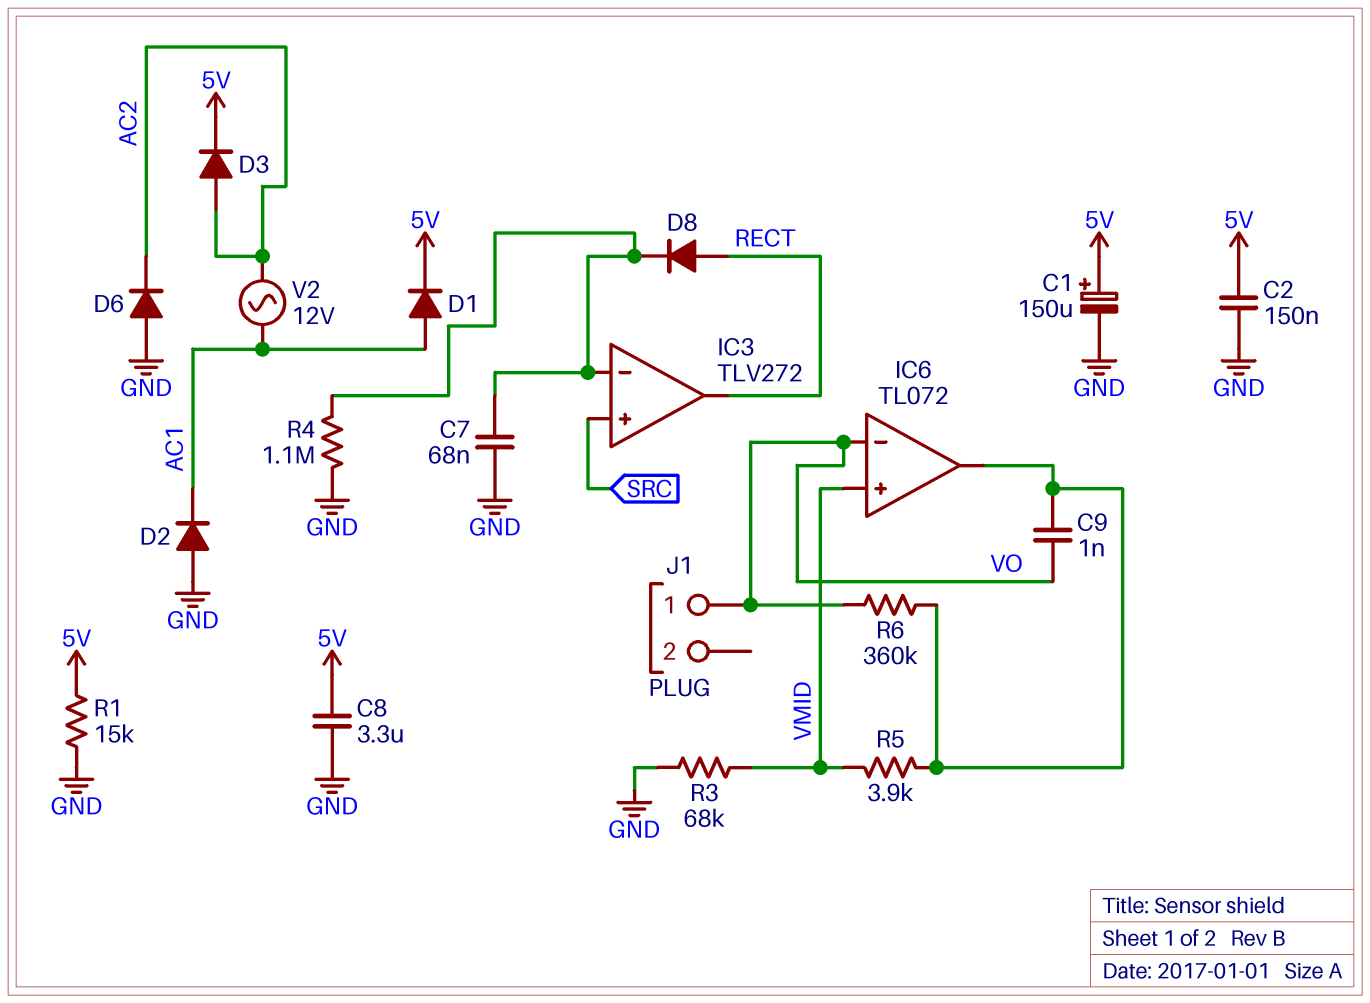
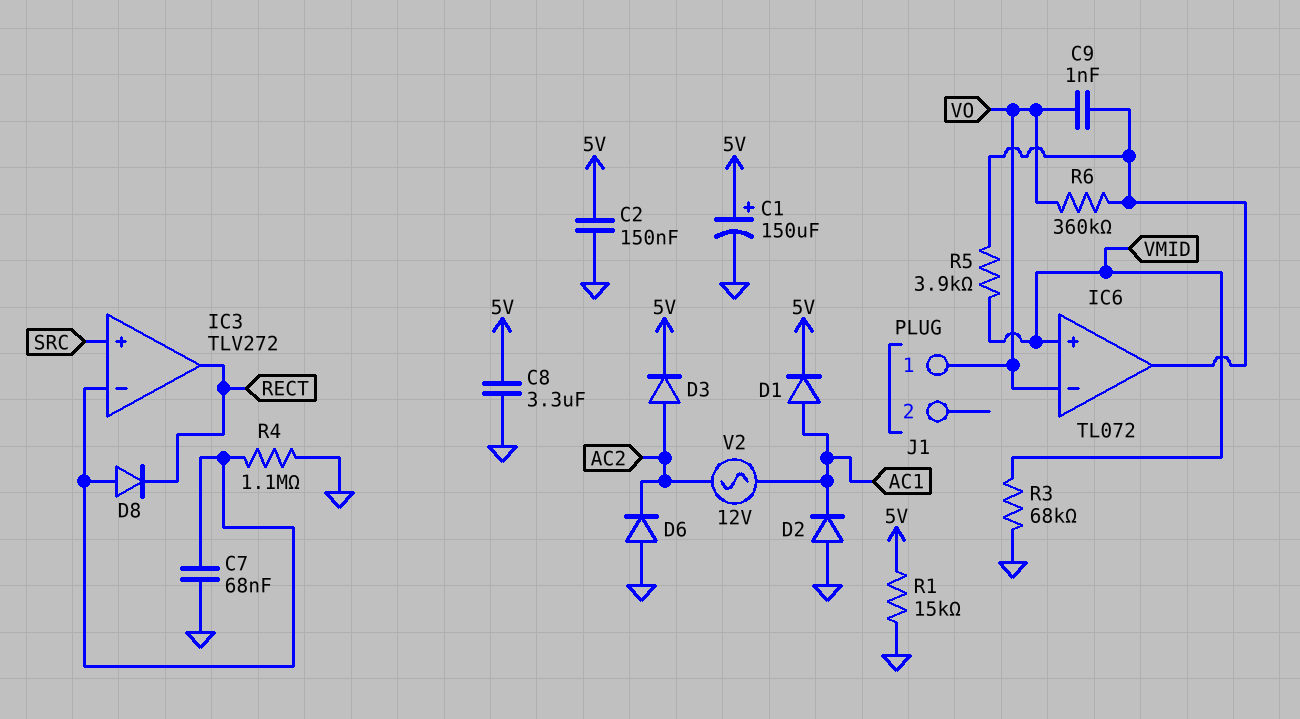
D8: diode (A RECT, K IC3/in-) -> diode (A IC3/in-, K RECT)

